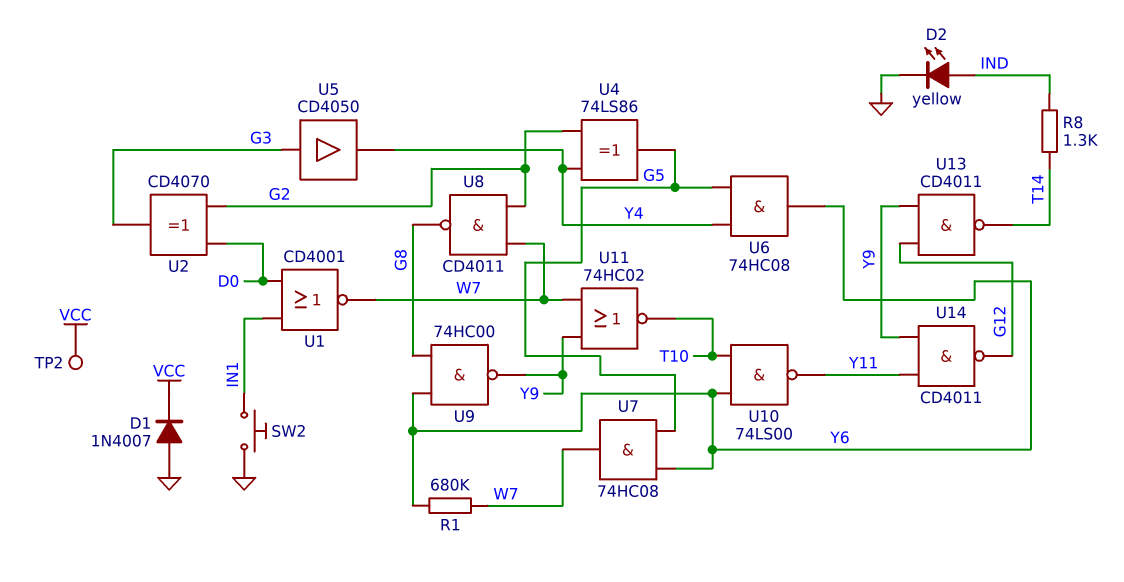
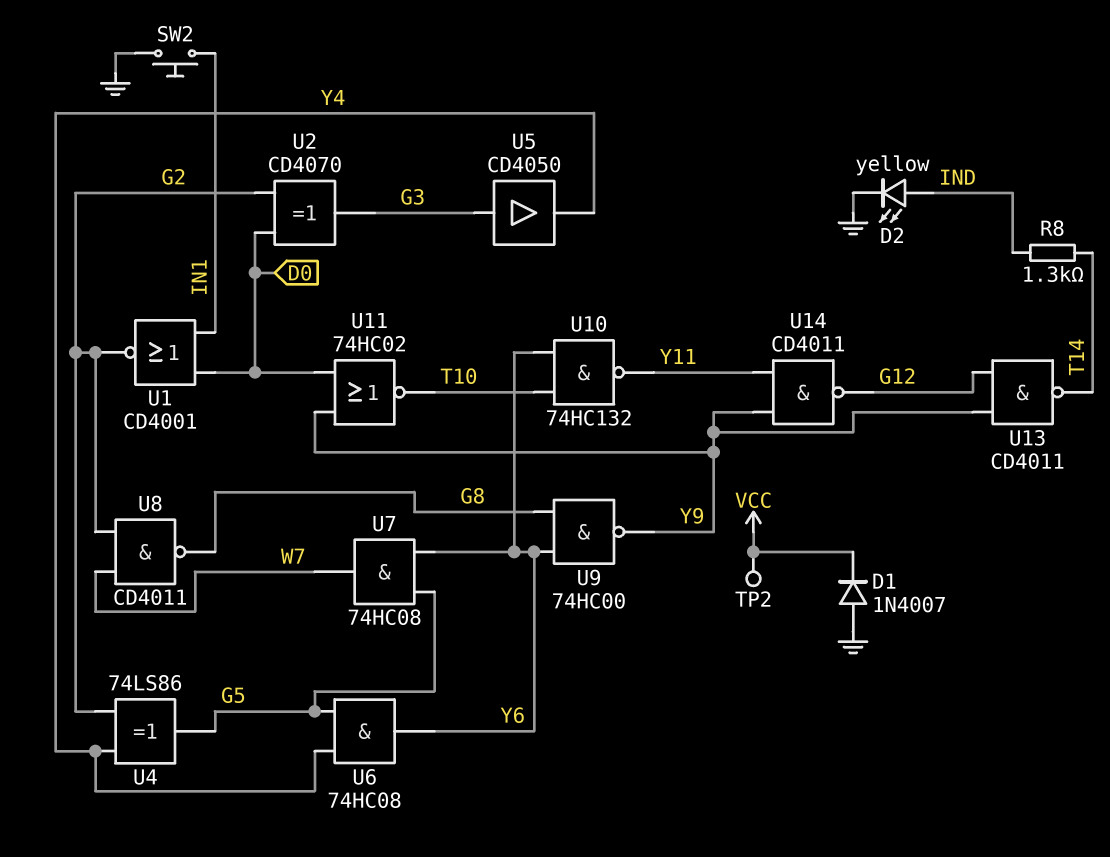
R1: 680k (W7, Y6) -> none
U1: NOR CD4001 (in D0, in IN1, out W7) -> NOR CD4001 (in D0, in IN1, out G2)
U10: NAND 74LS00 (in T10, in Y6, out Y11) -> NAND 74HC132 (in T10, in Y6, out Y11)
U11: NOR 74HC02 (in W7, in Y9, out T10) -> NOR 74HC02 (in D0, in Y9, out T10)

